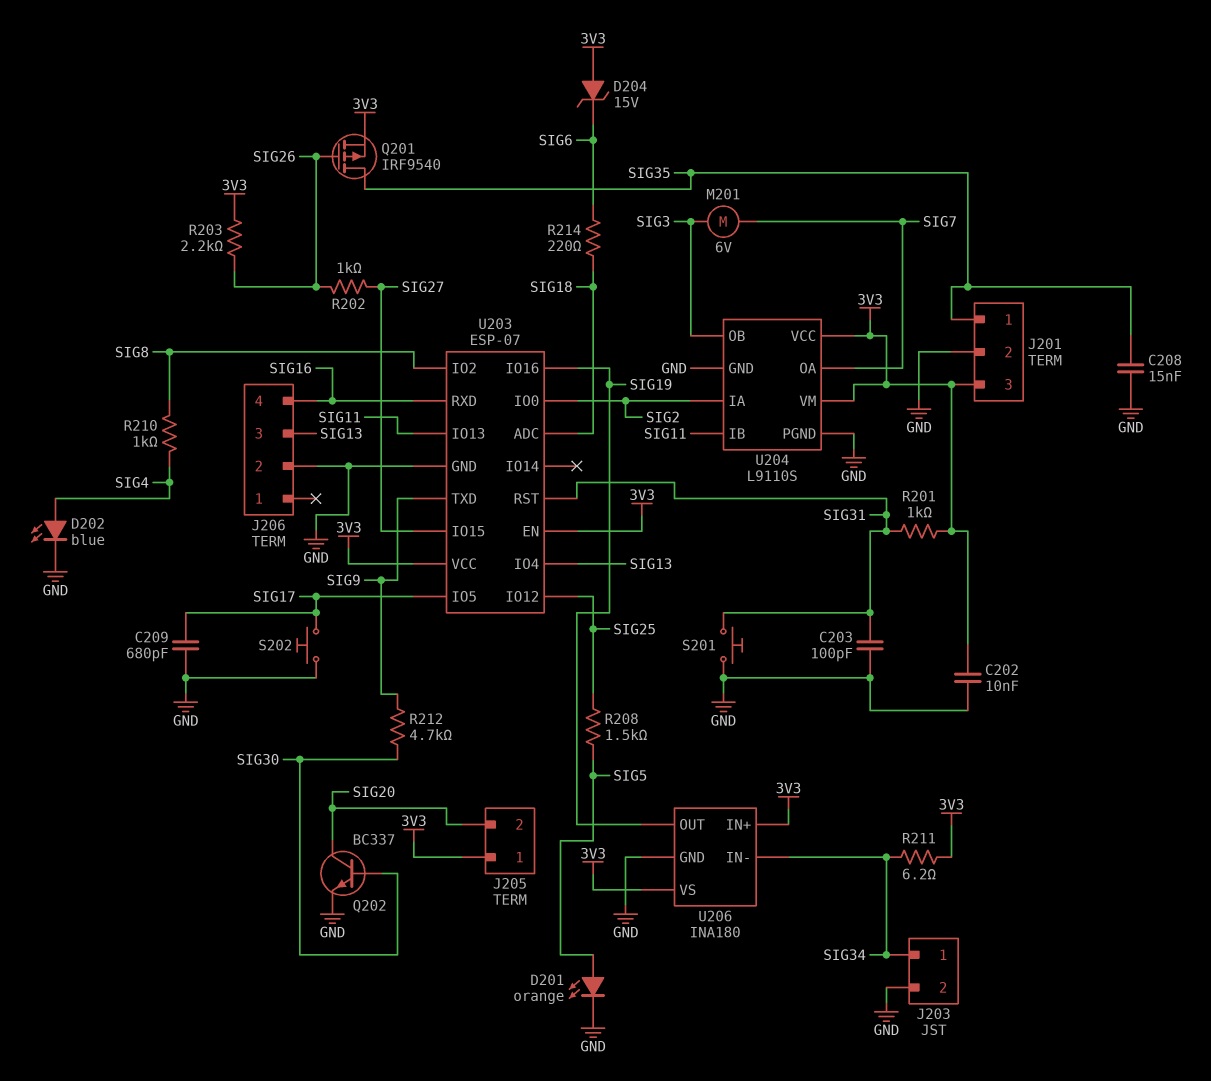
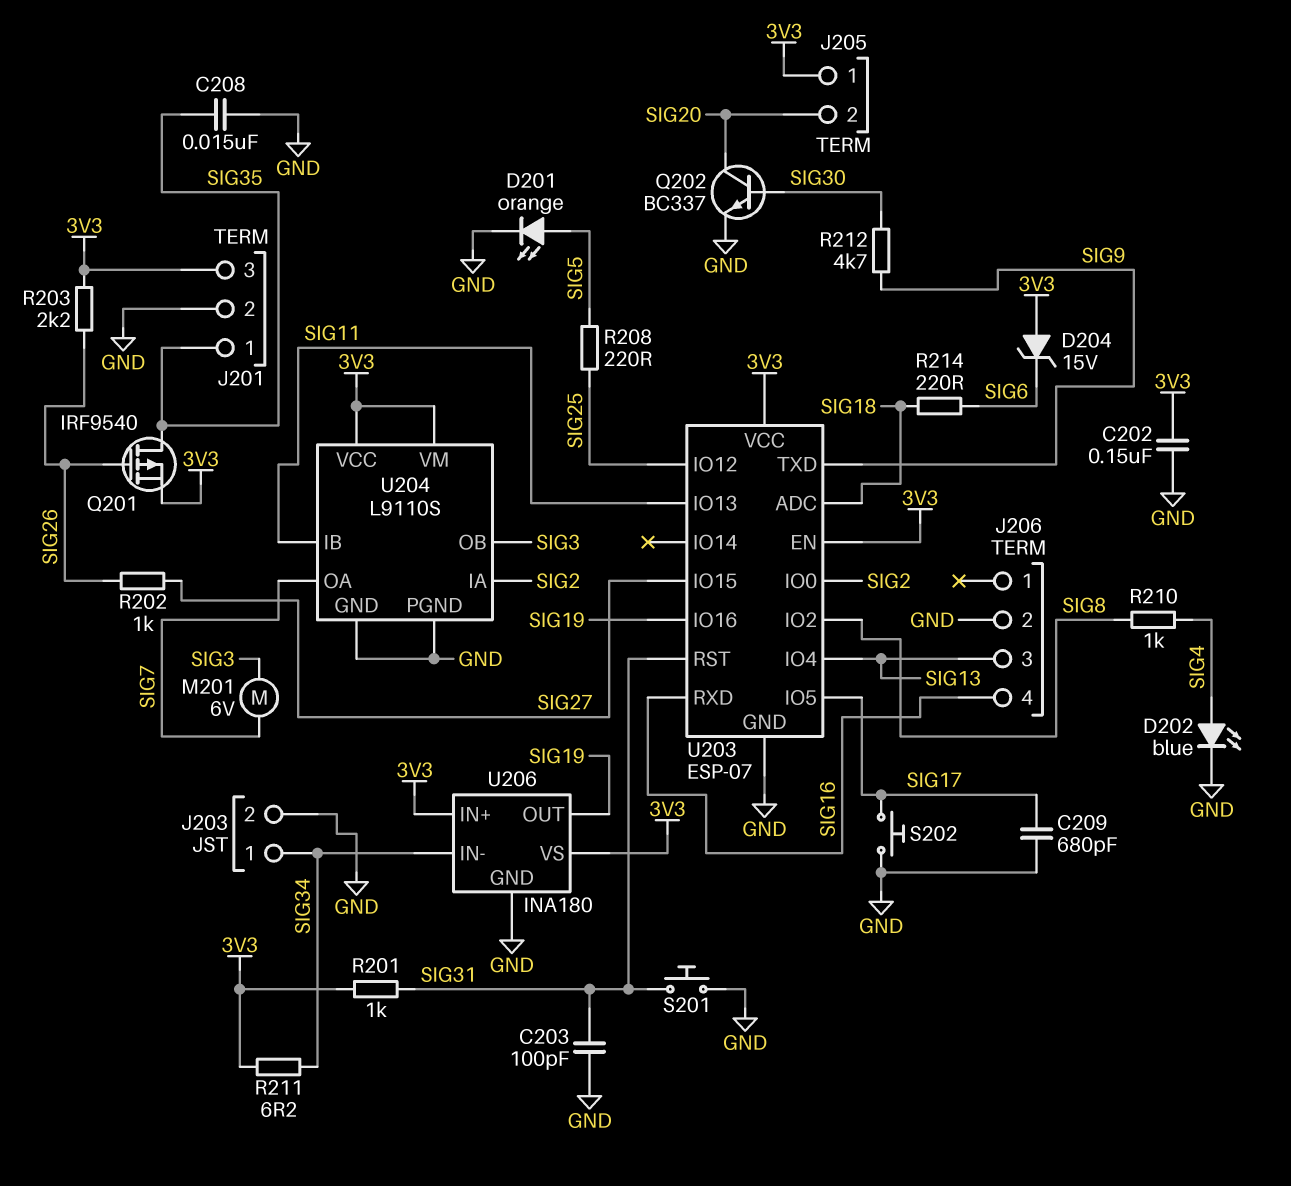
C202: 10nF (3V3, GND) -> 150nF (3V3, GND)
R208: 1.5k (SIG5, SIG25) -> 220 (SIG5, SIG25)

